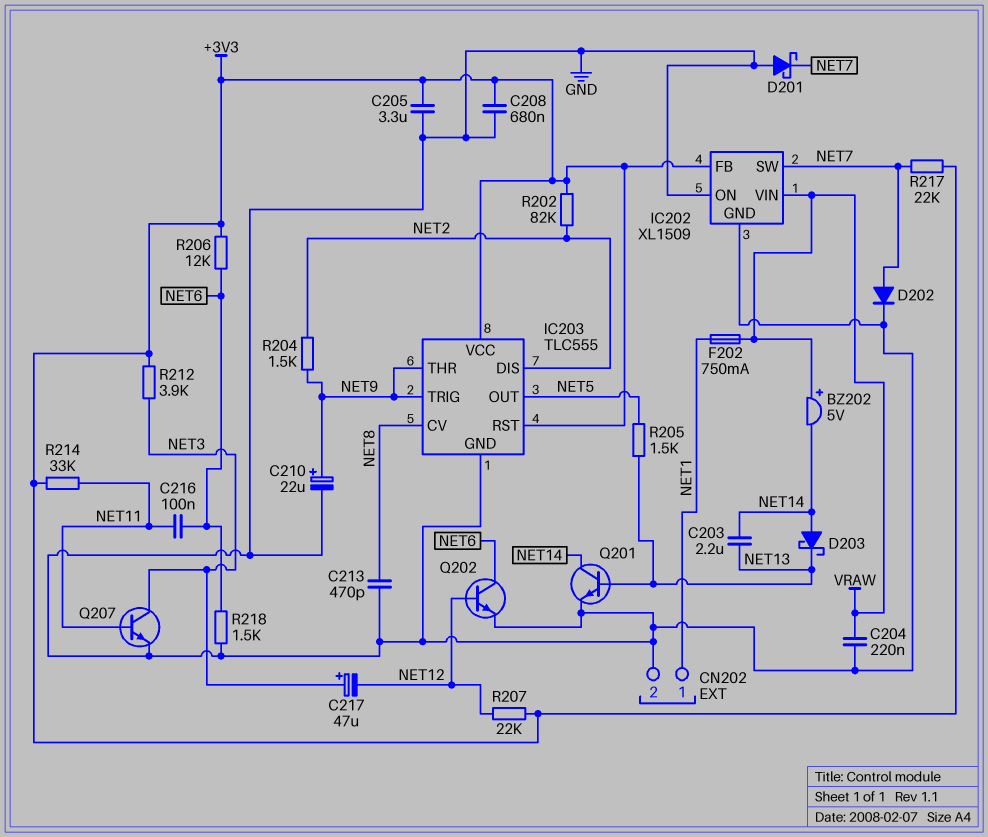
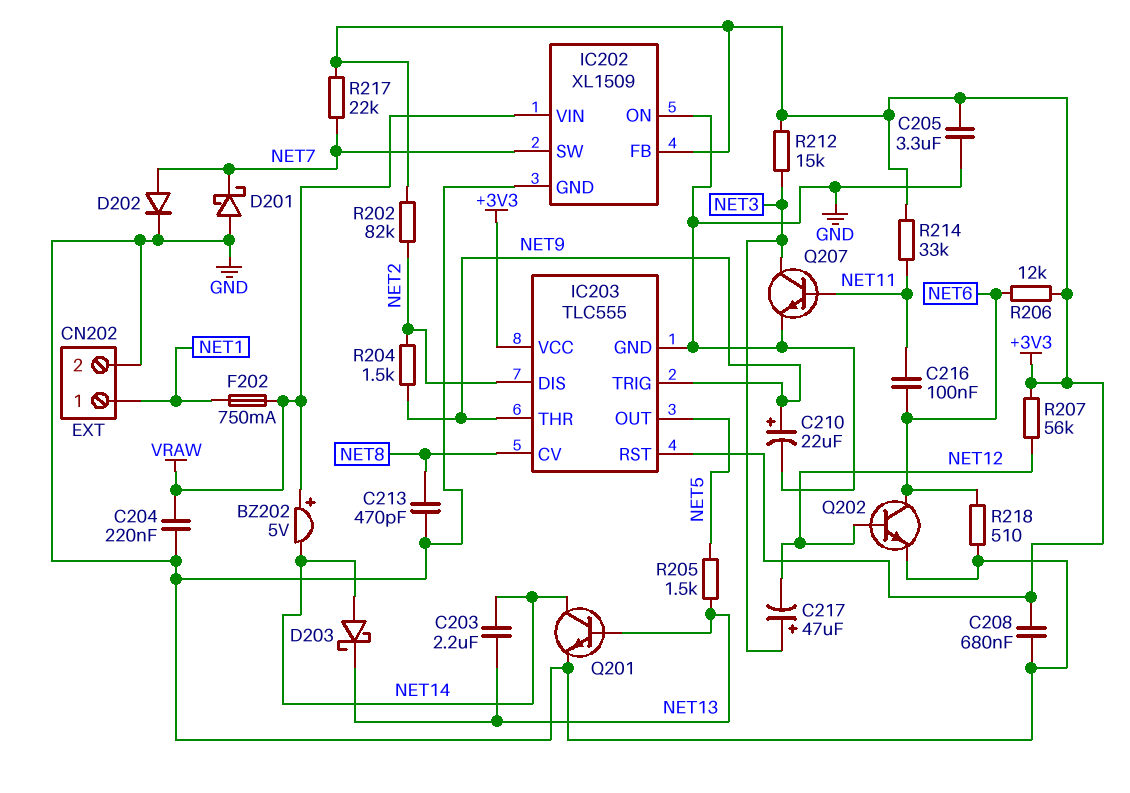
R207: 22k (+3V3, NET12) -> 56k (+3V3, NET12)
R212: 3.9k (+3V3, NET3) -> 15k (+3V3, NET3)
R218: 1.5k (GND, NET6) -> 510 (GND, NET6)

